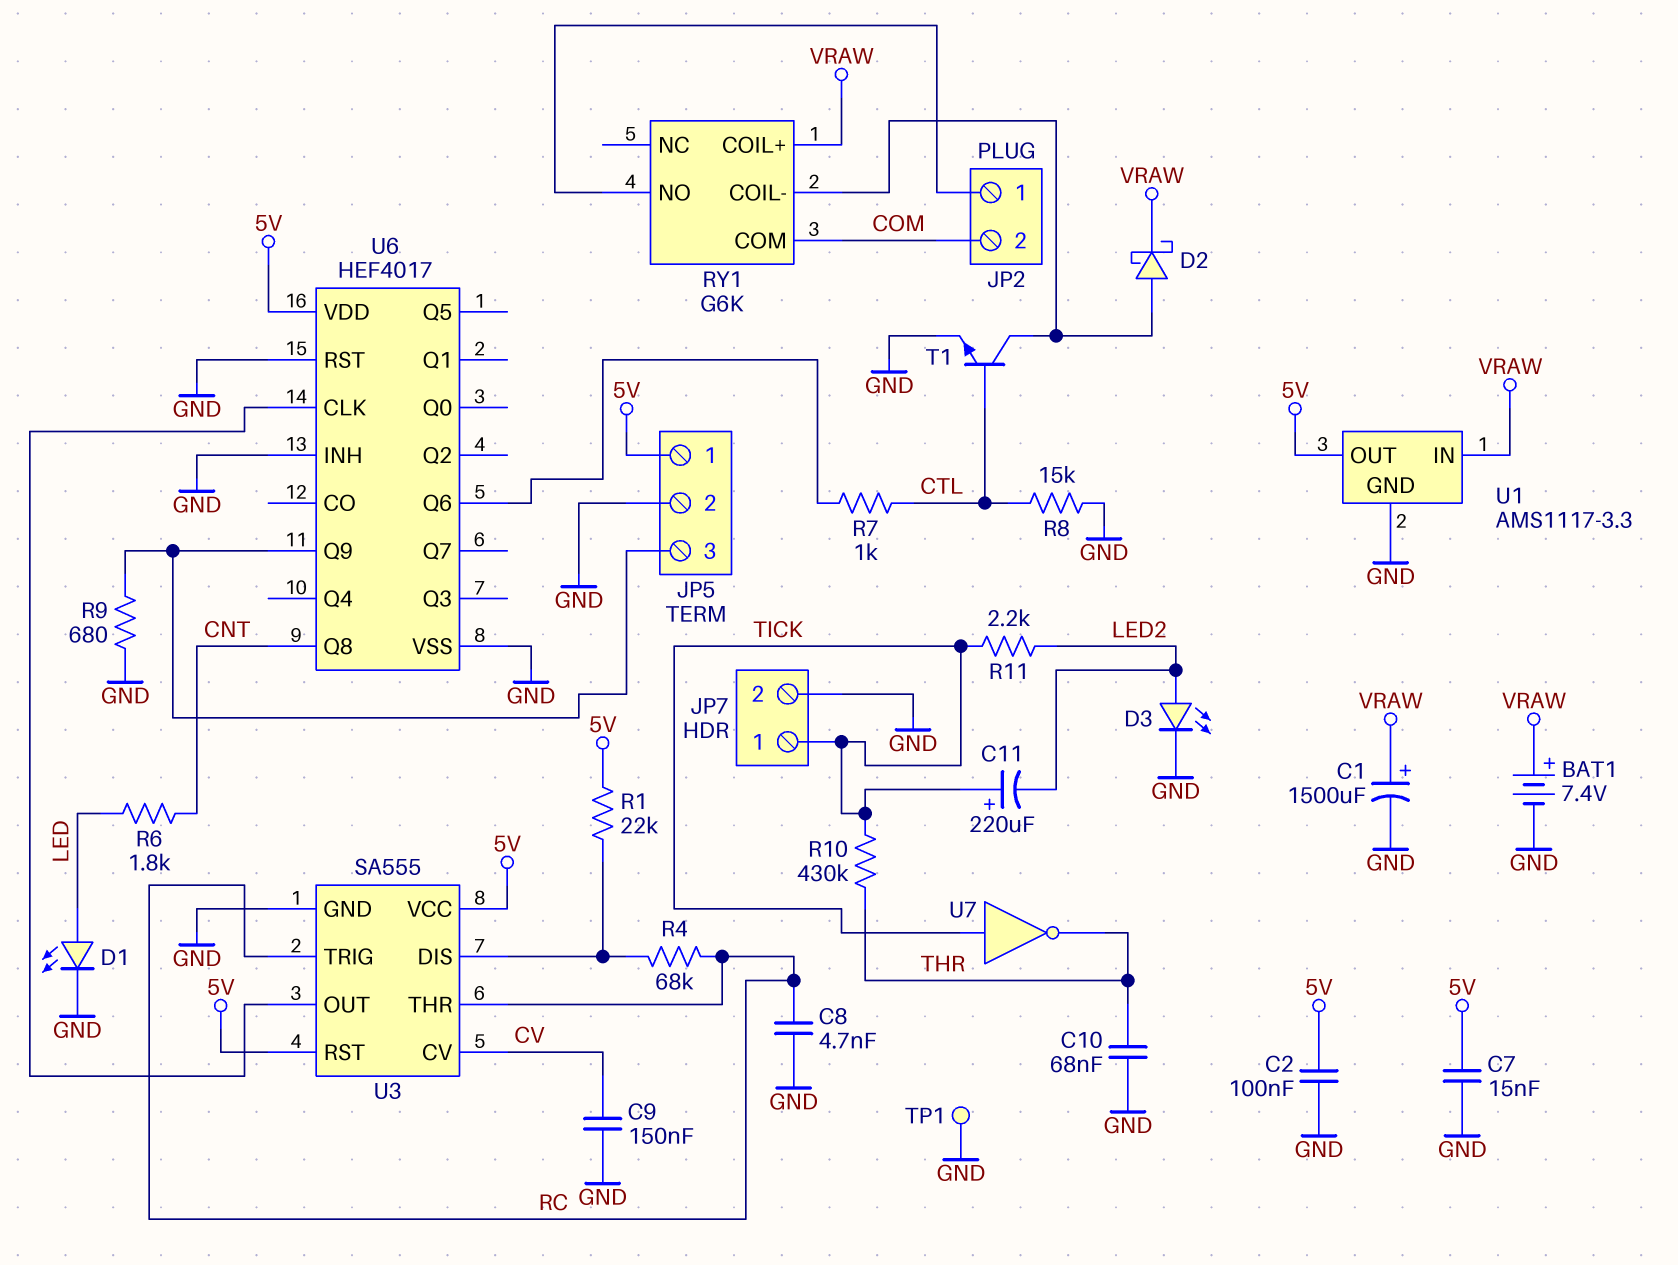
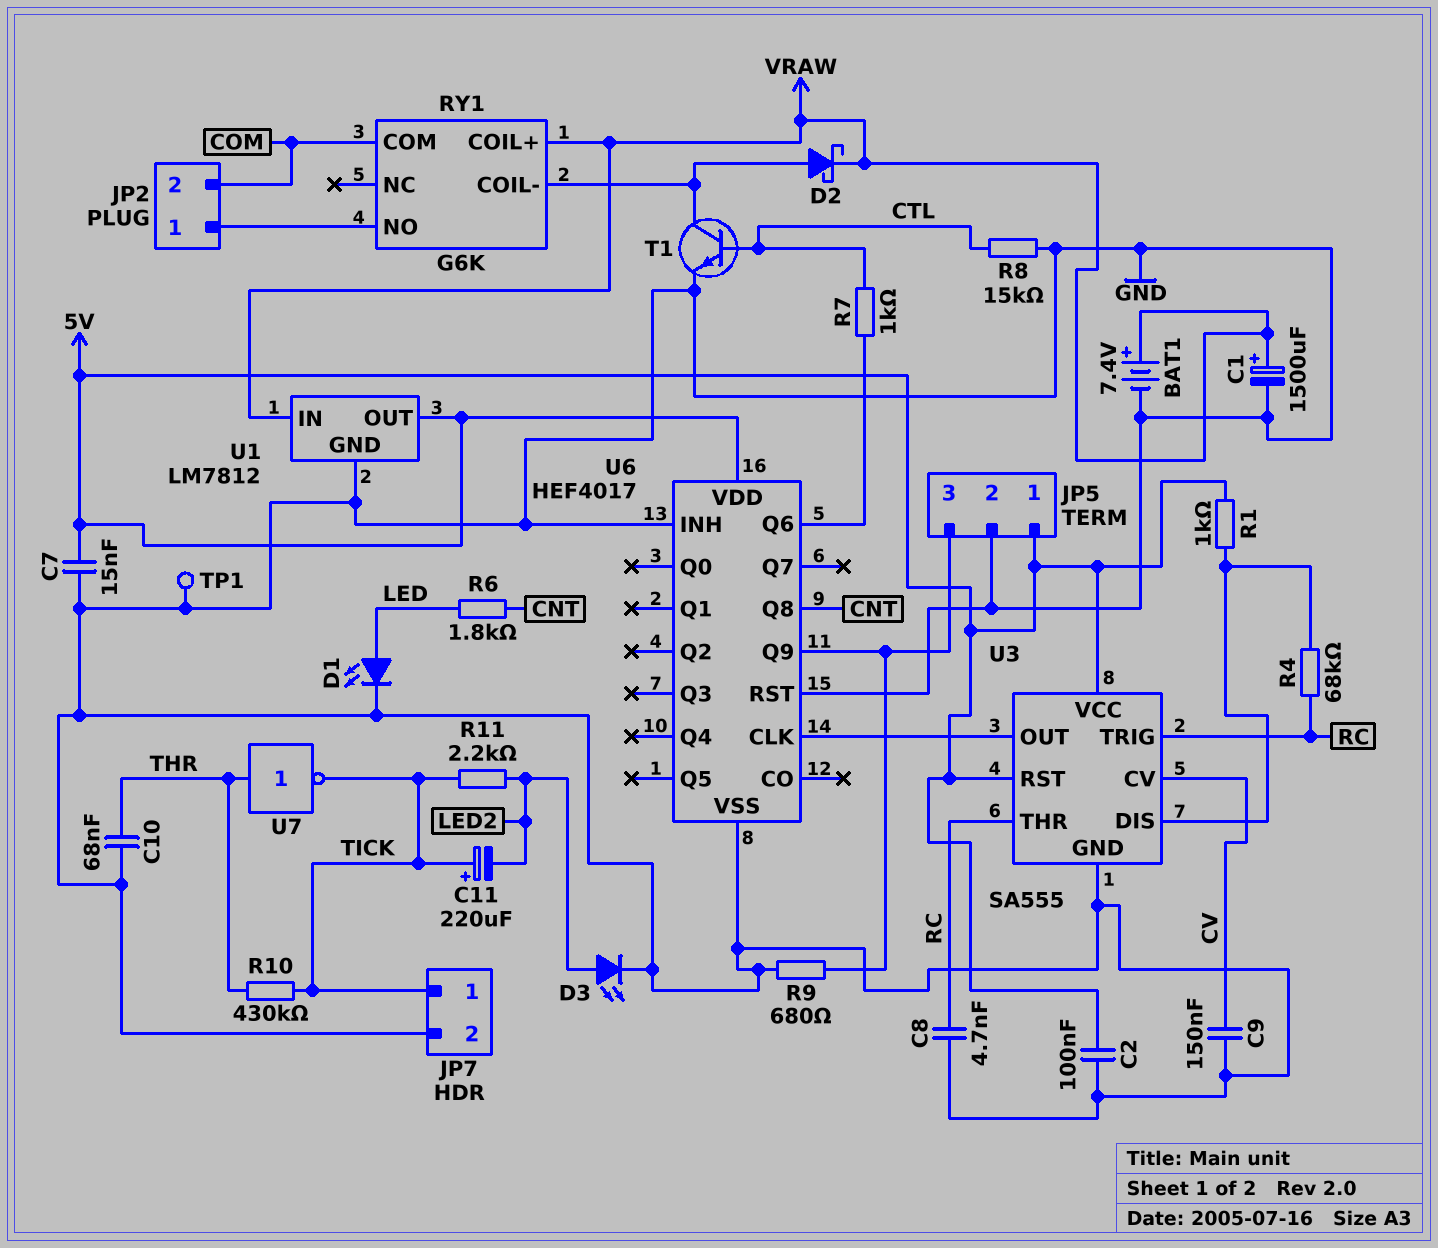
R1: 22k (5V, U3/DIS) -> 1k (5V, U3/DIS)
U1: AMS1117-3.3 -> LM7812
U7: NOT (in TICK, out THR) -> NOT (in THR, out TICK)

